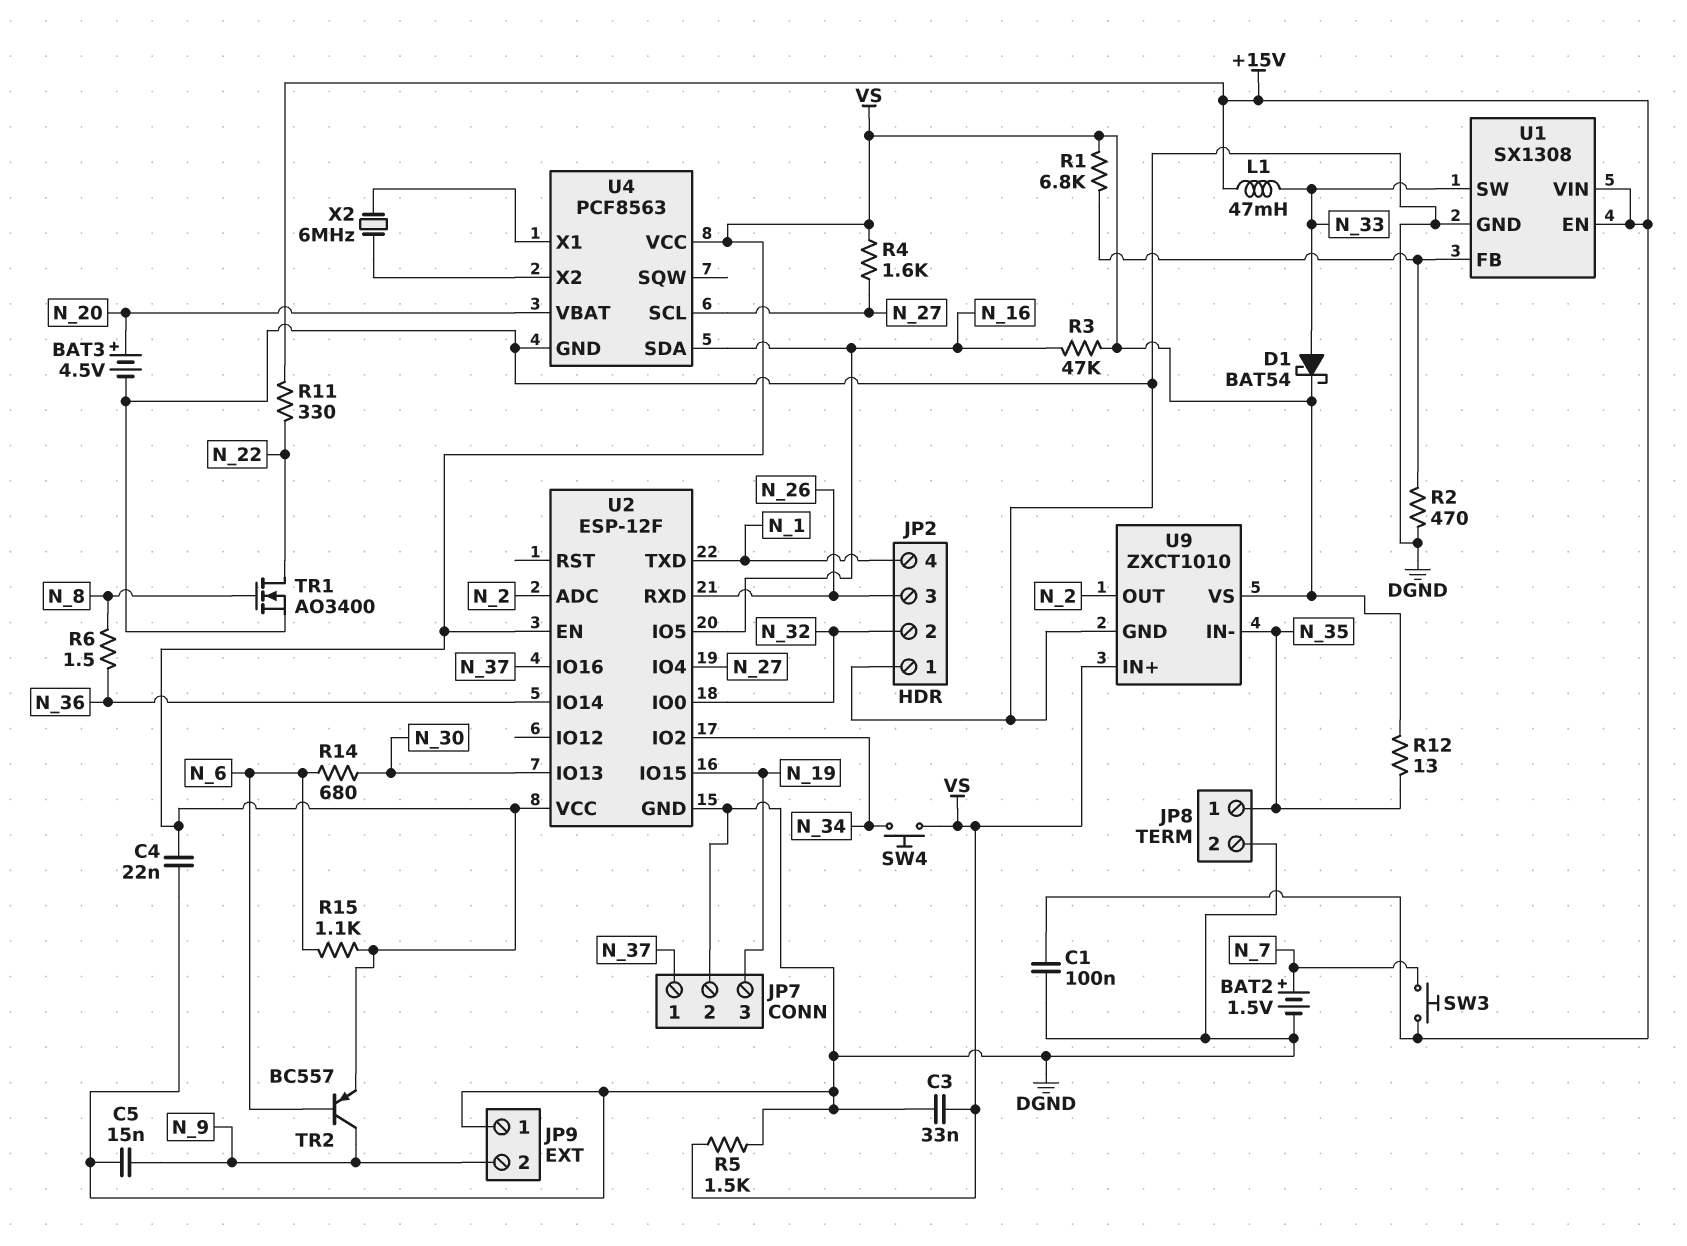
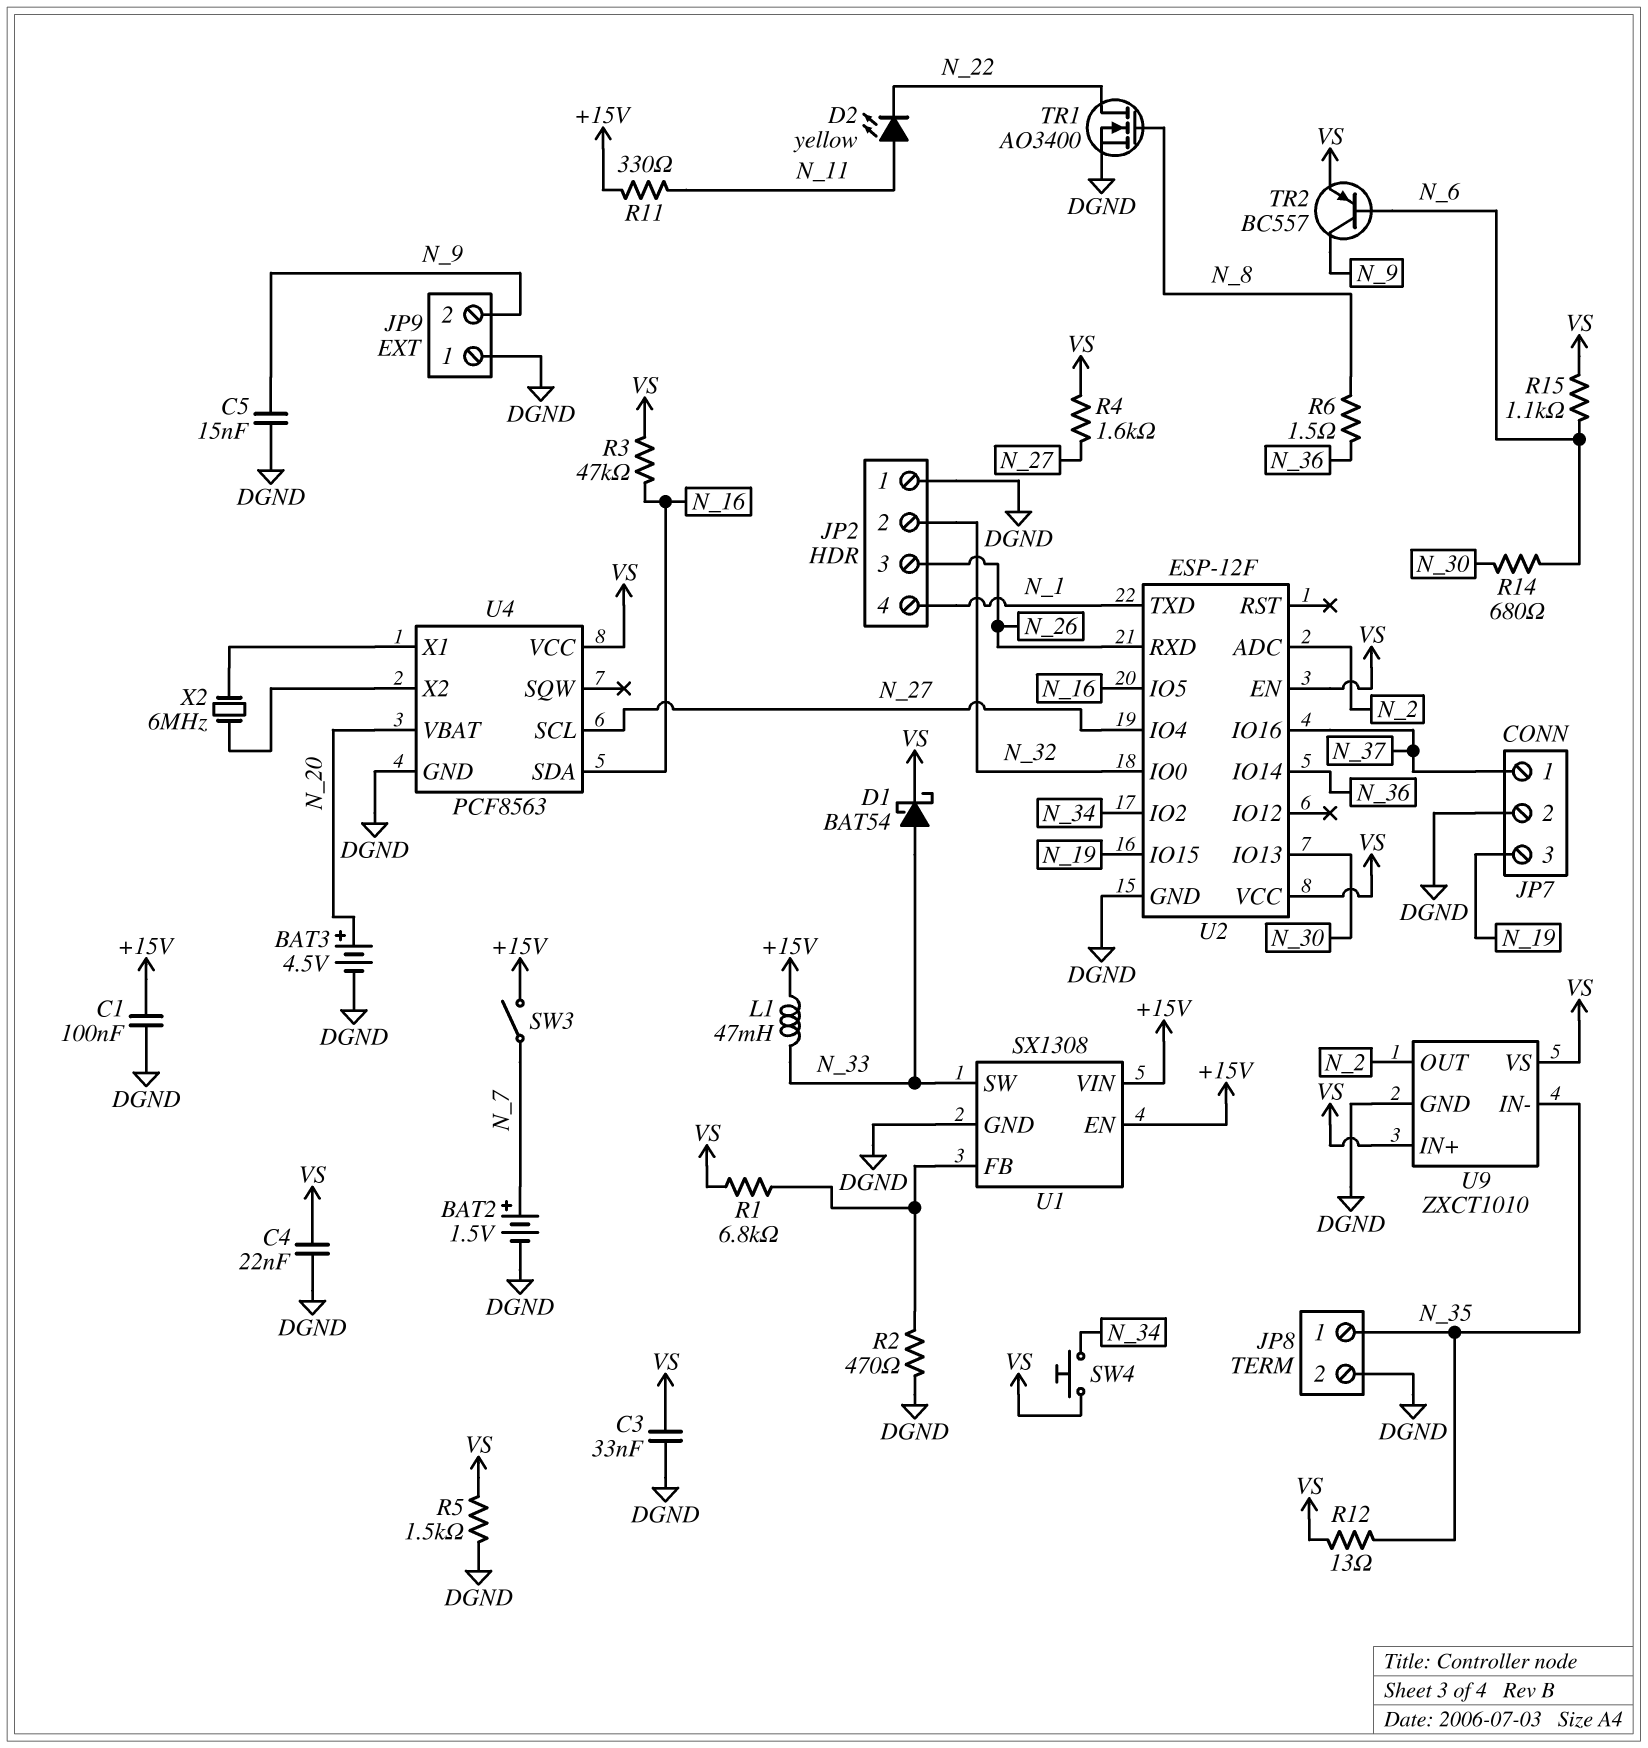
D2: none -> LED yellow (A N_11, K N_22)
R11: 330 (+15V, N_22) -> 330 (+15V, N_11)
SW3: button (+15V, N_7) -> switch (+15V, N_7)

